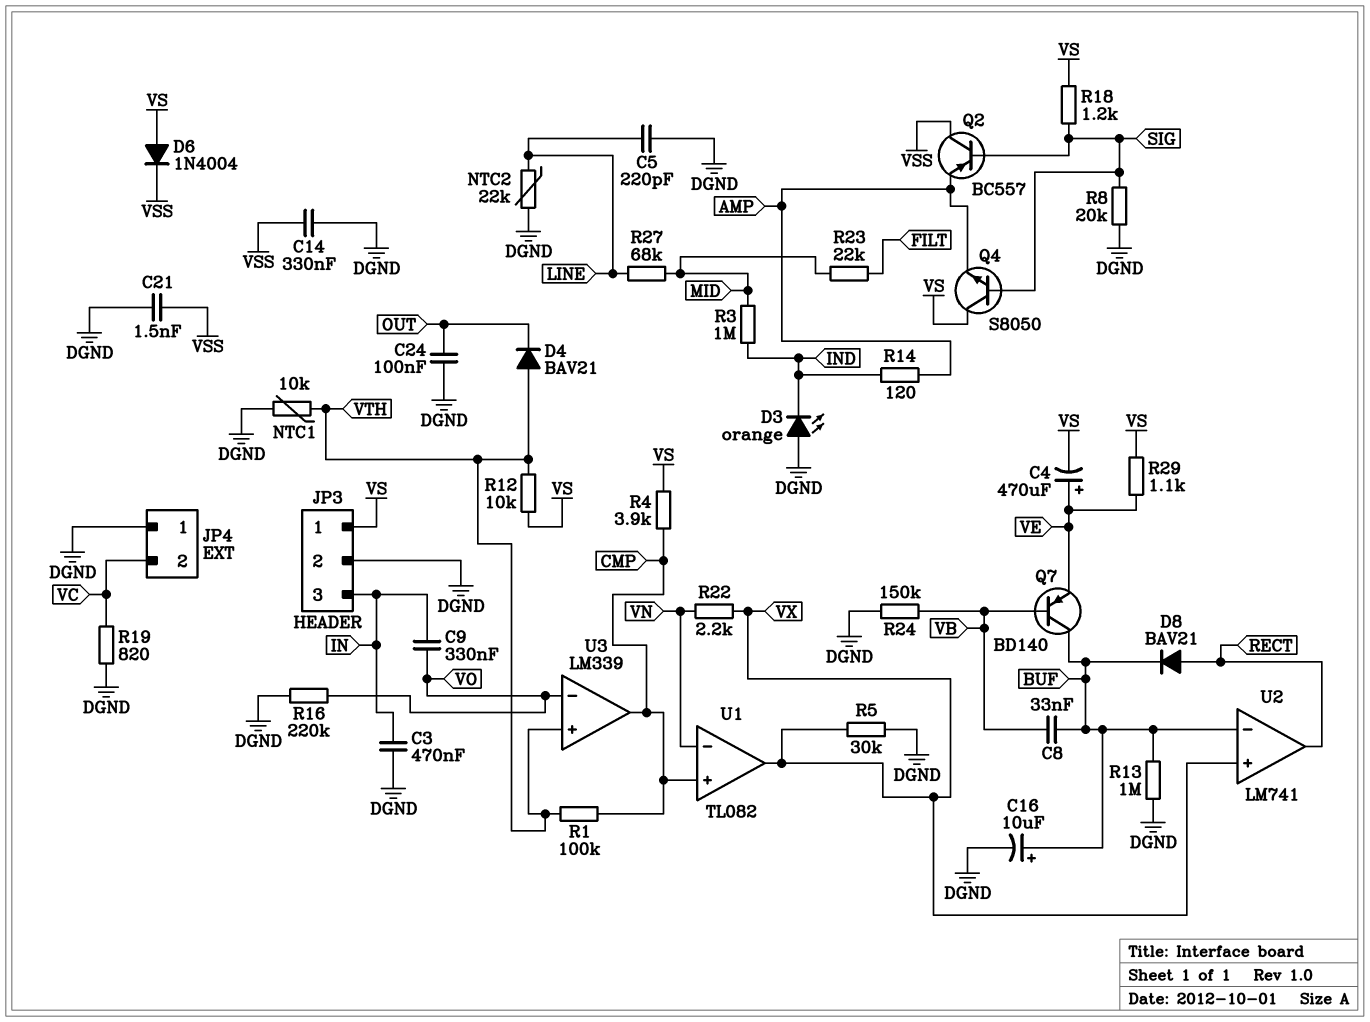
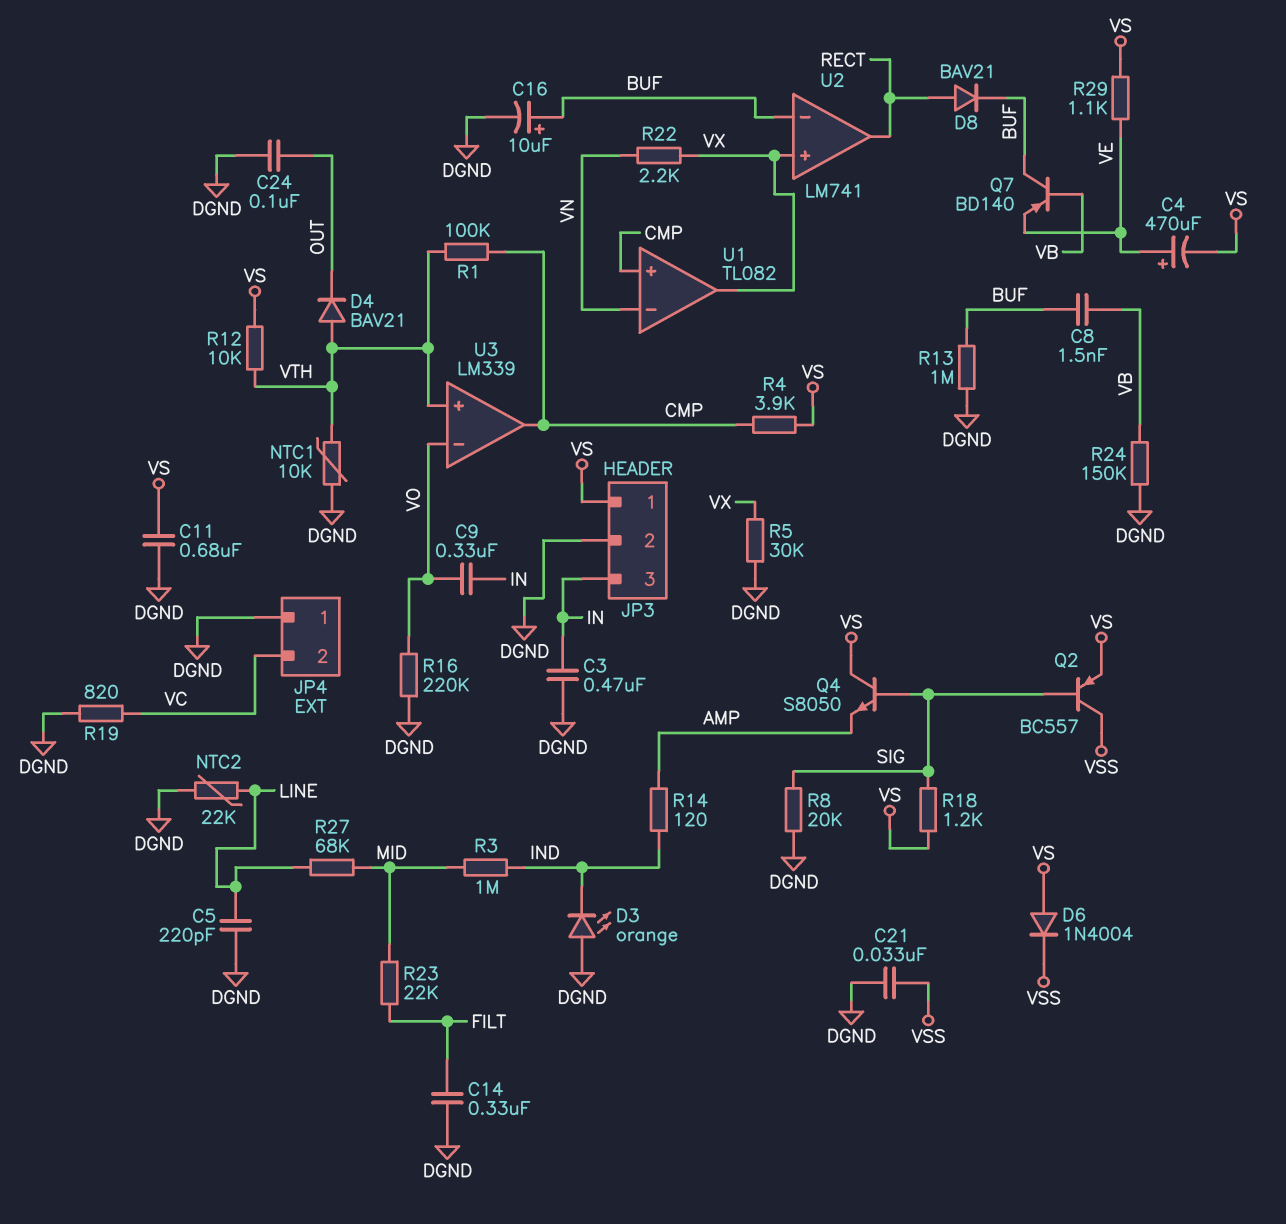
C8: 33nF (BUF, VB) -> 1.5nF (BUF, VB)
C11: none -> 680nF (DGND, VS)
C14: 330nF (DGND, VSS) -> 330nF (DGND, FILT)
C21: 1.5nF (DGND, VSS) -> 33nF (DGND, VSS)
Q2: PNP BC557 (B SIG, C VSS, E AMP) -> PNP BC557 (B SIG, C VSS, E VS)

